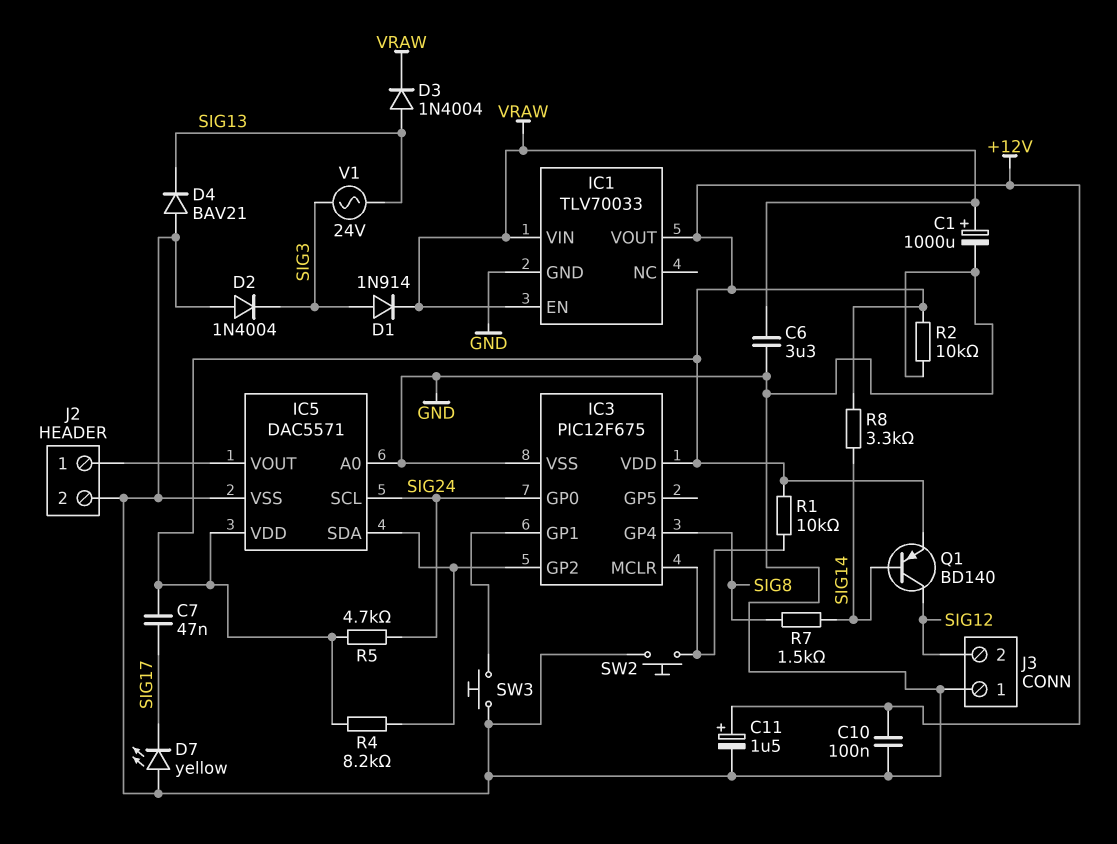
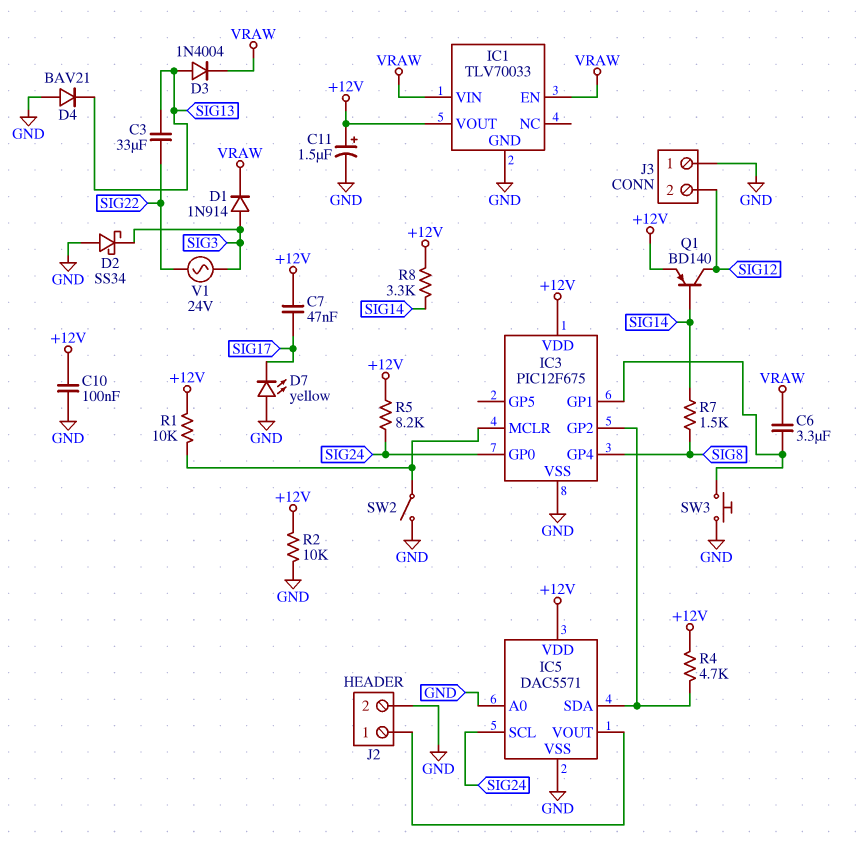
C1: 1000uF (plus VRAW, minus GND) -> none
C3: none -> 33uF (SIG13, SIG22)
C6: 3.3uF (GND, VRAW) -> 3.3uF (IC3/GP1, VRAW)
D2: diode 1N4004 (A GND, K SIG3) -> schottky SS34 (A GND, K SIG3)
R4: 8.2k (+12V, IC3/GP2) -> 4.7k (+12V, IC3/GP2)
R5: 4.7k (+12V, SIG24) -> 8.2k (+12V, SIG24)
SW2: button (GND, IC3/MCLR) -> switch (GND, IC3/MCLR)
V1: AC 24V (SIG3, SIG13) -> AC 24V (SIG3, SIG22)

